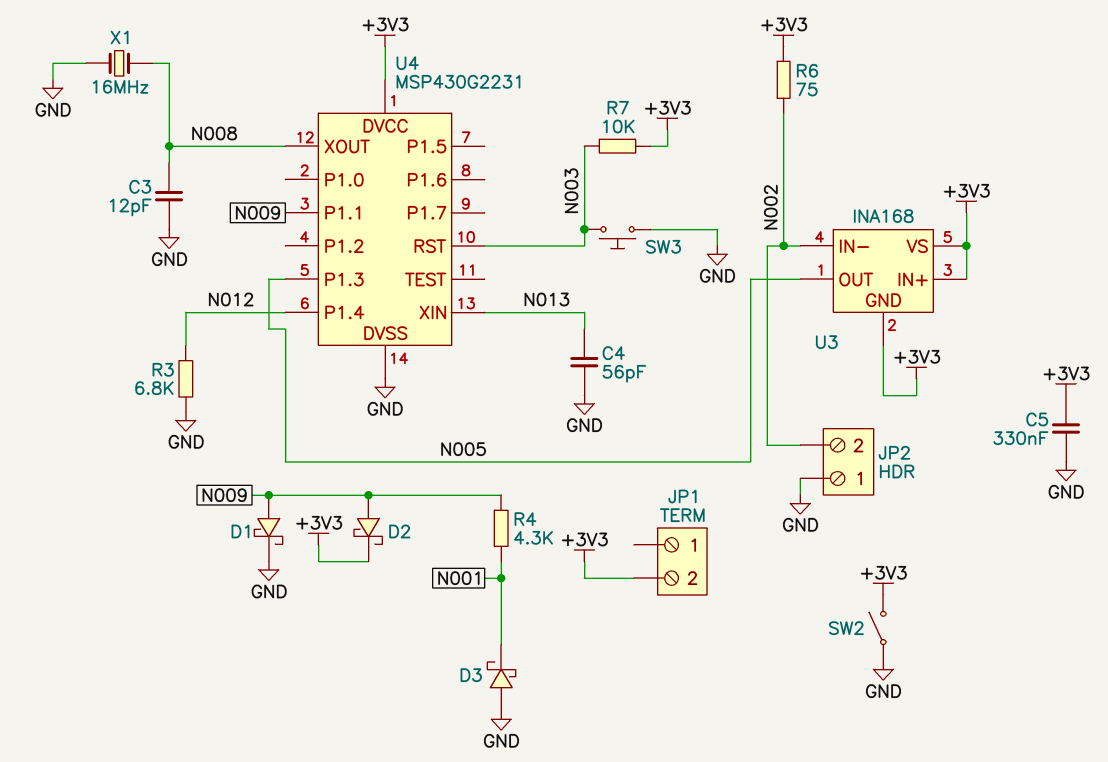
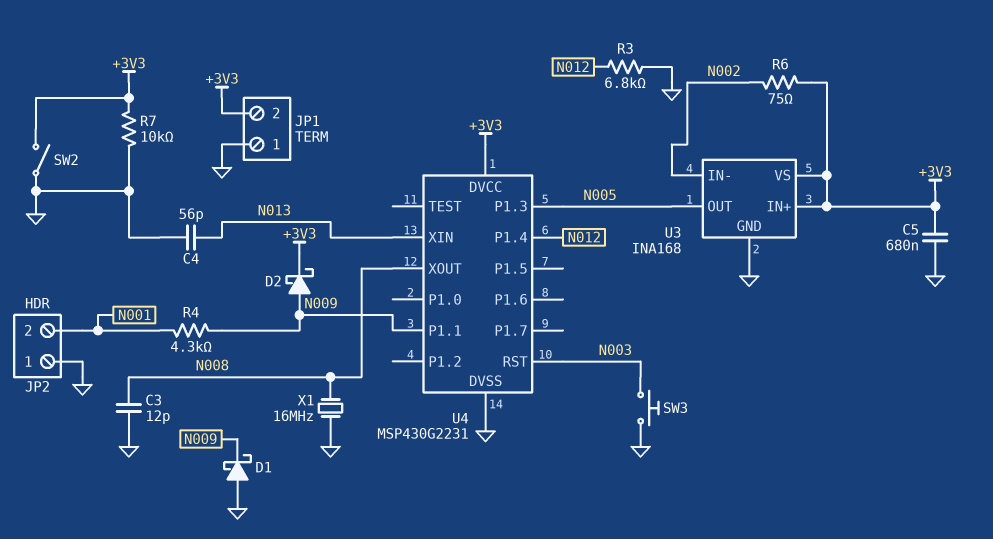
C5: 330nF (+3V3, GND) -> 680nF (+3V3, GND)
D1: schottky (A N009, K GND) -> schottky (A GND, K N009)
D3: schottky (A GND, K N001) -> none
JP1 pin 1: none -> GND
JP2 pin 2: N002 -> N001
R7: 10k (+3V3, N003) -> 10k (+3V3, GND)
U3 pin GND: +3V3 -> GND

